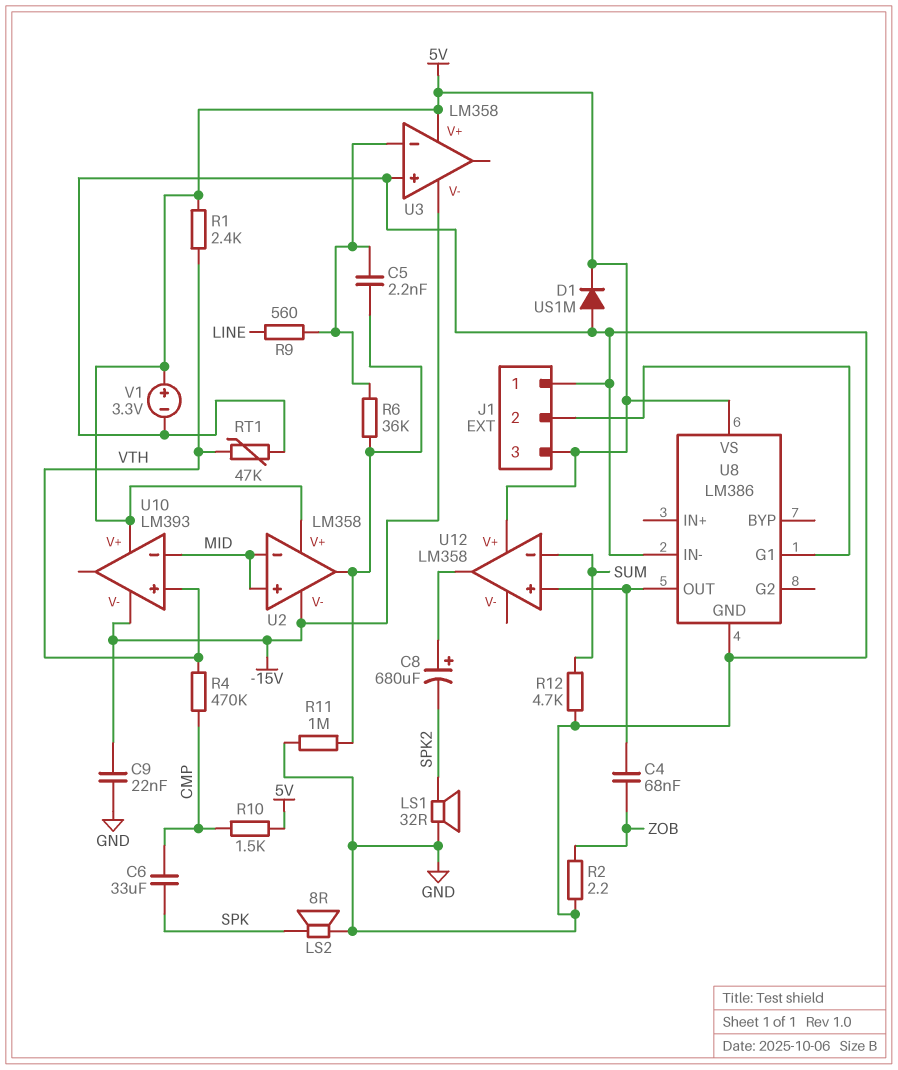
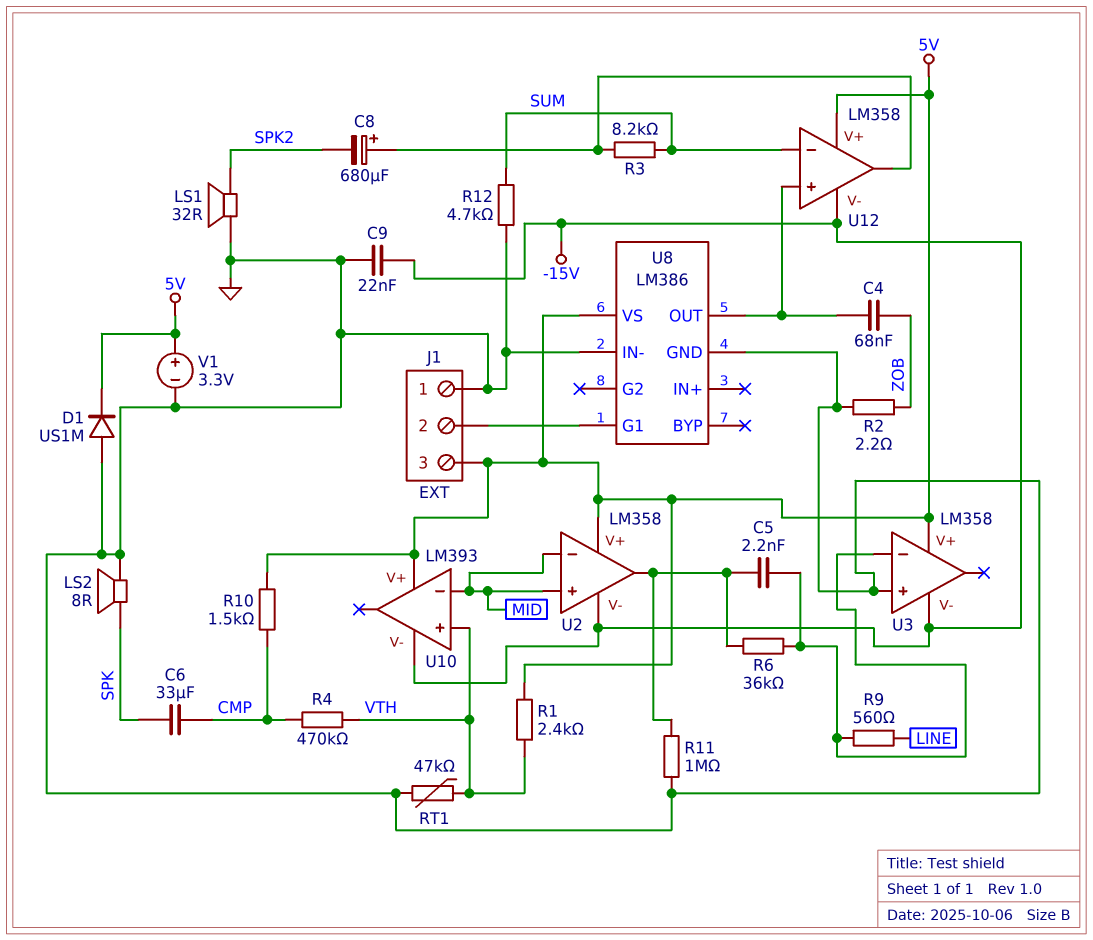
R3: none -> 8.2k (SUM, U12/out)
U12 pin V-: none -> -15V

